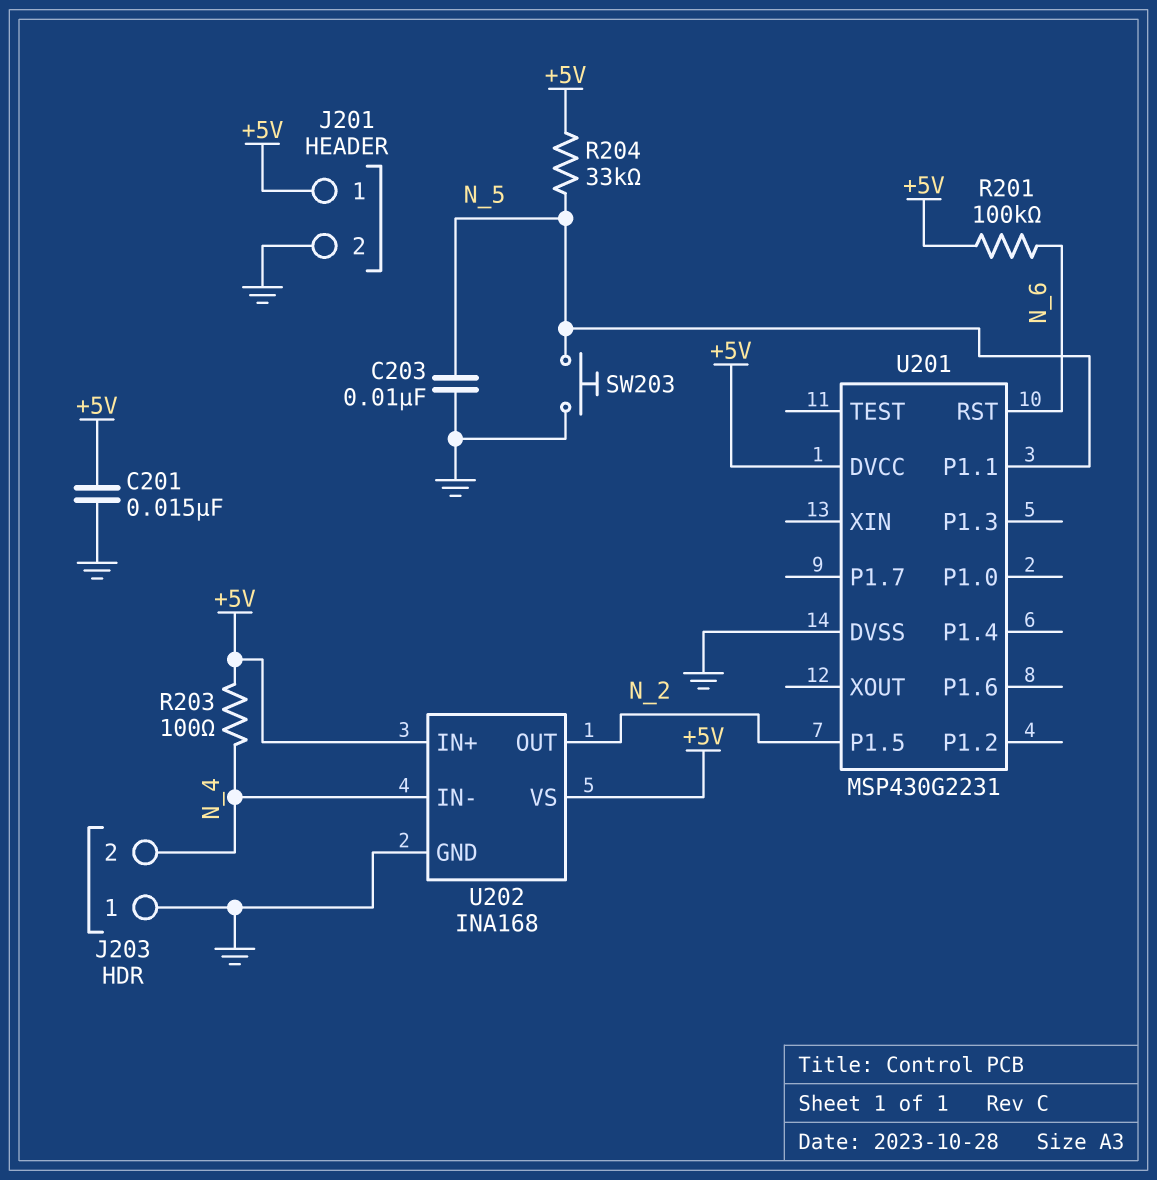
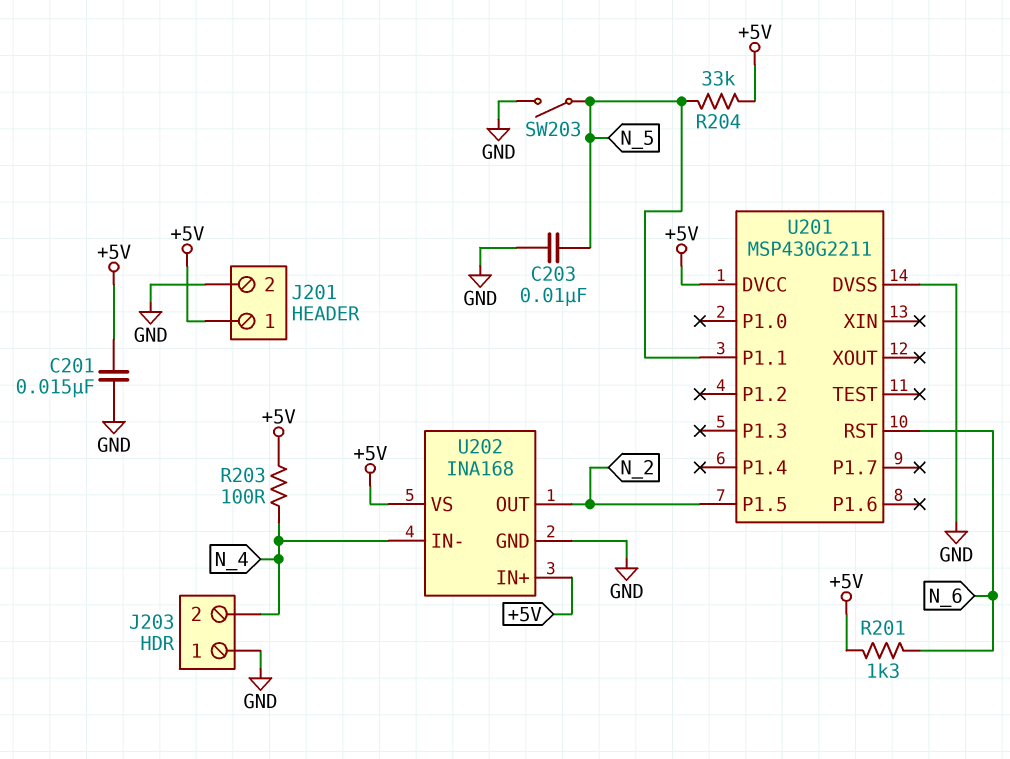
R201: 100k (+5V, N_6) -> 1.3k (+5V, N_6)
SW203: button (GND, N_5) -> switch (GND, N_5)
U201: MSP430G2231 -> MSP430G2211

